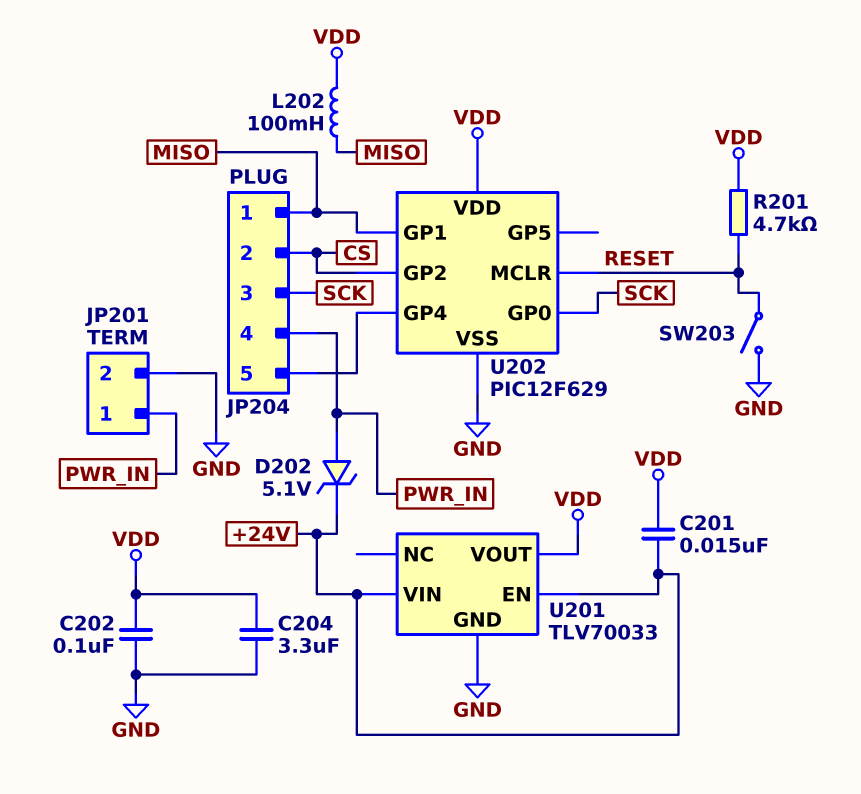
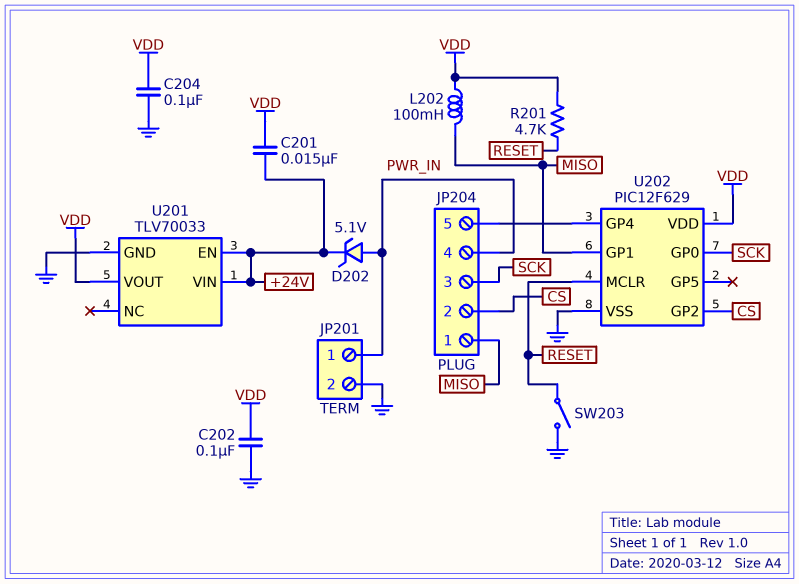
C204: 3.3uF (GND, VDD) -> 100nF (GND, VDD)

